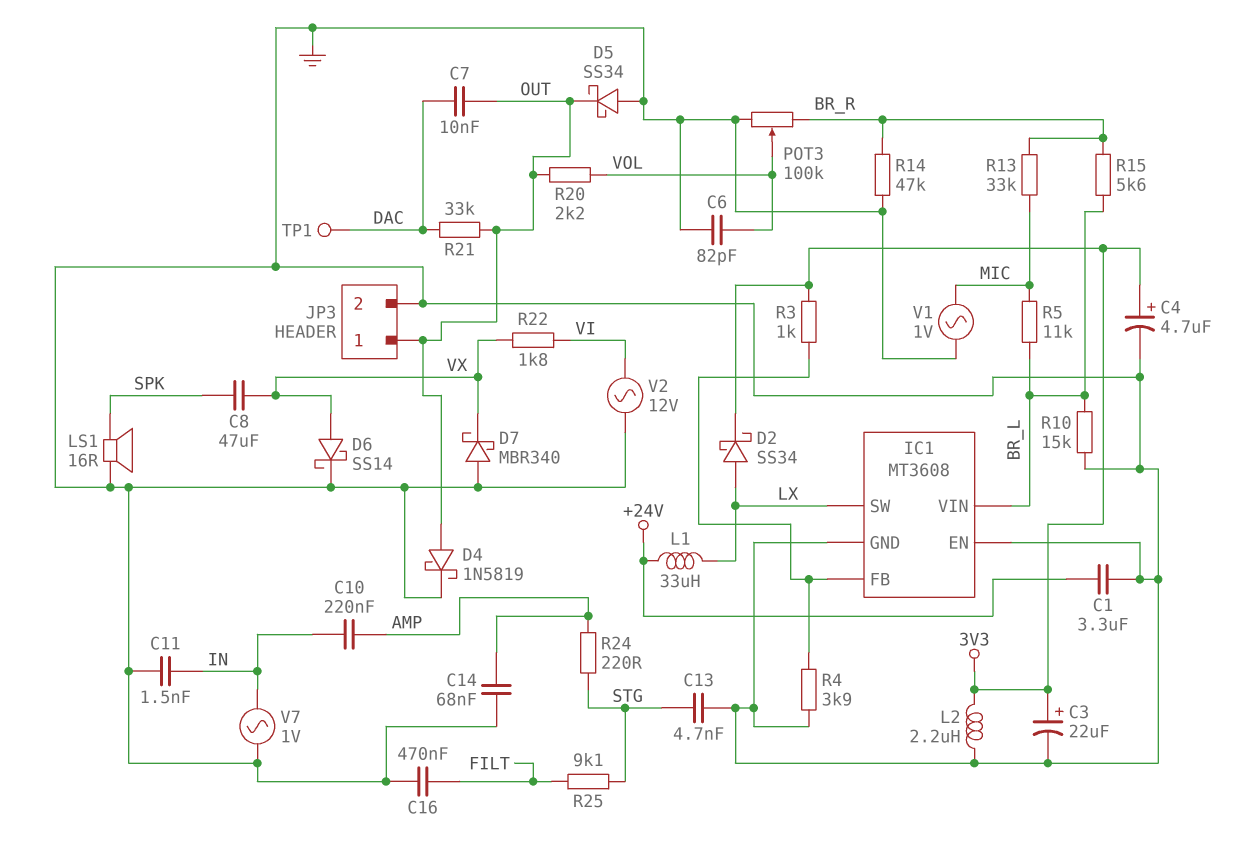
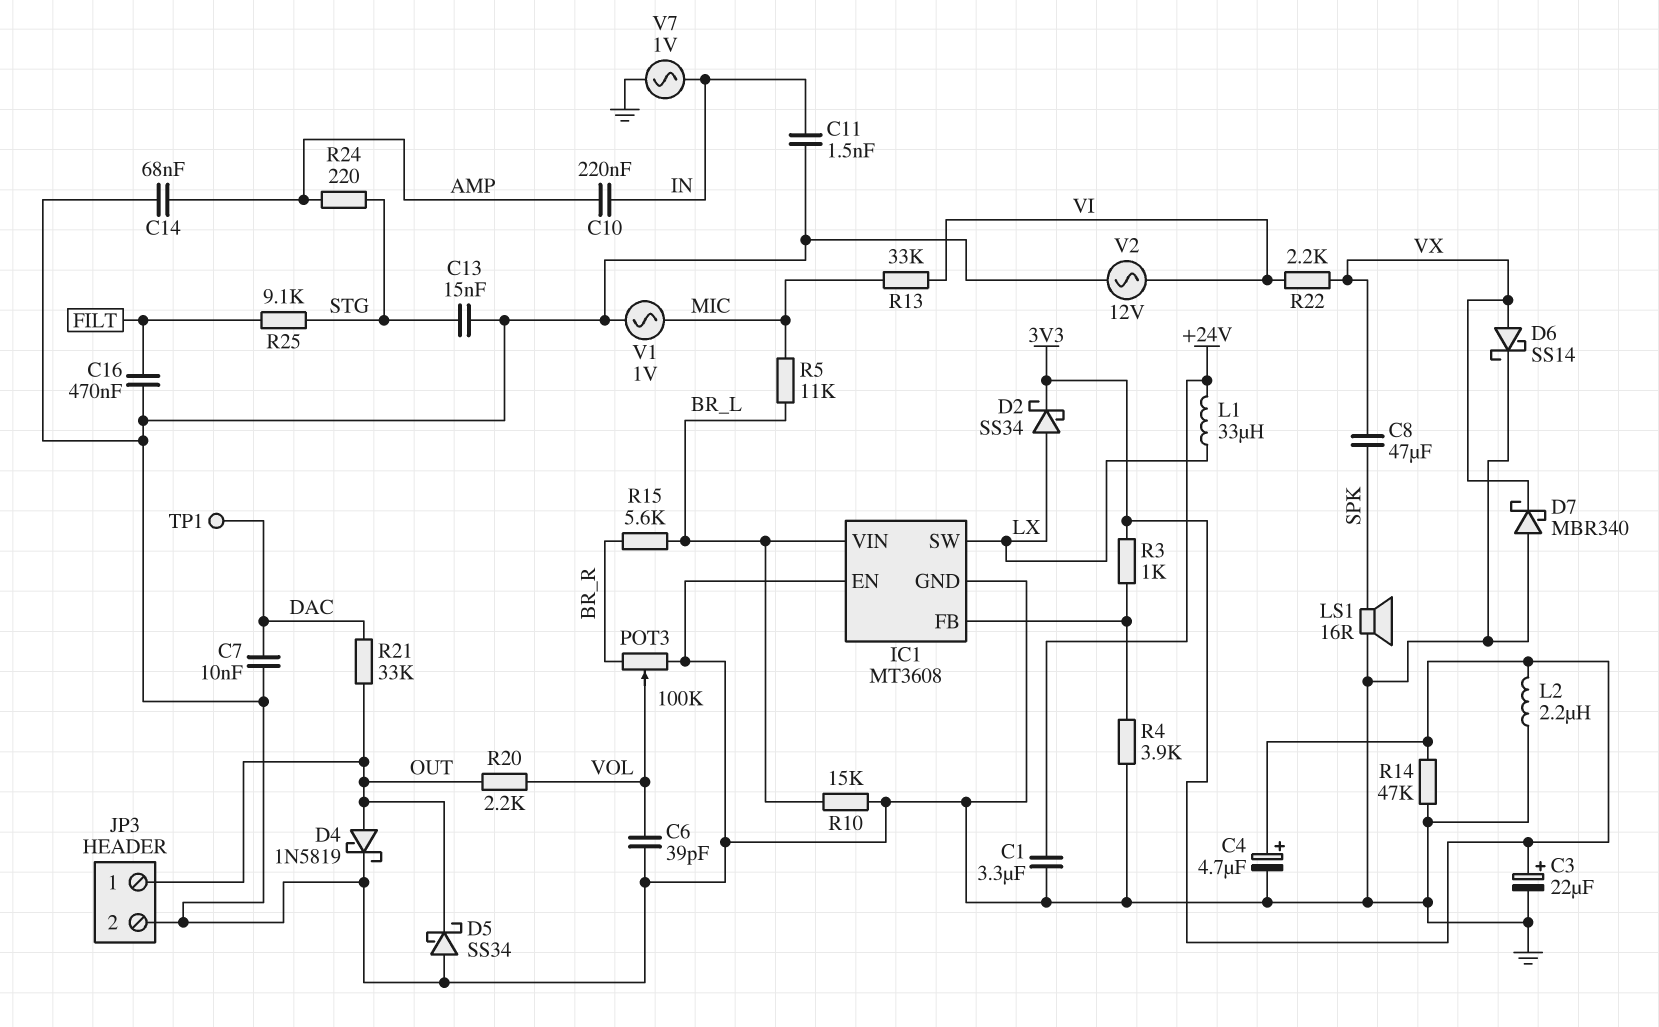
C6: 82pF (GND, VOL) -> 39pF (GND, VOL)
C7: 10nF (DAC, OUT) -> 10nF (DAC, GND)
C13: 4.7nF (GND, STG) -> 15nF (GND, STG)
R13: 33k (BR_R, MIC) -> 33k (MIC, VI)
R14: 47k (BR_R, GND) -> 47k (3V3, GND)
R22: 1.8k (VI, VX) -> 2.2k (VI, VX)

